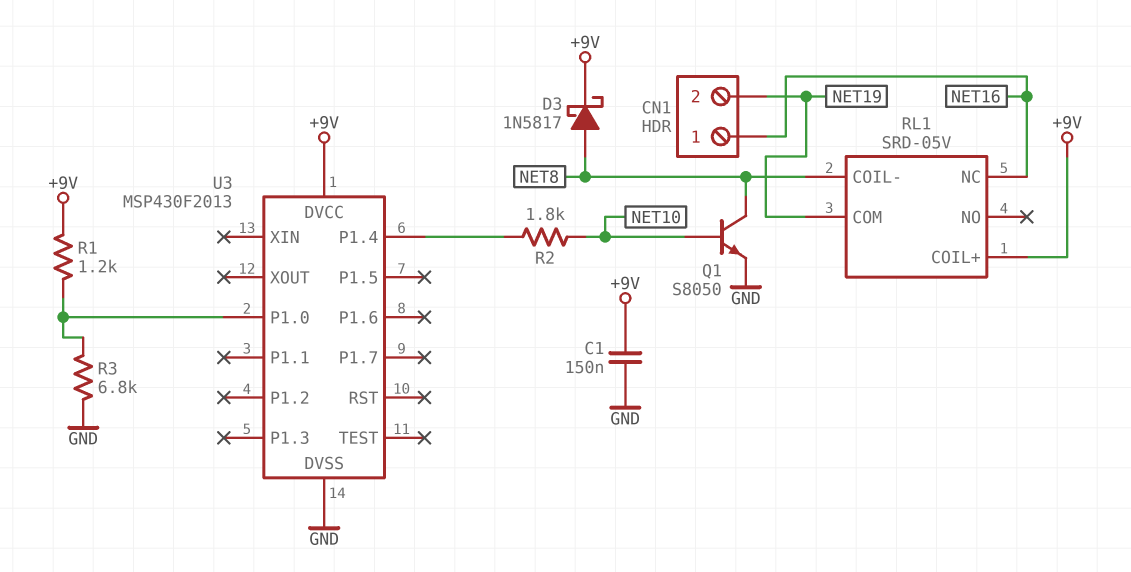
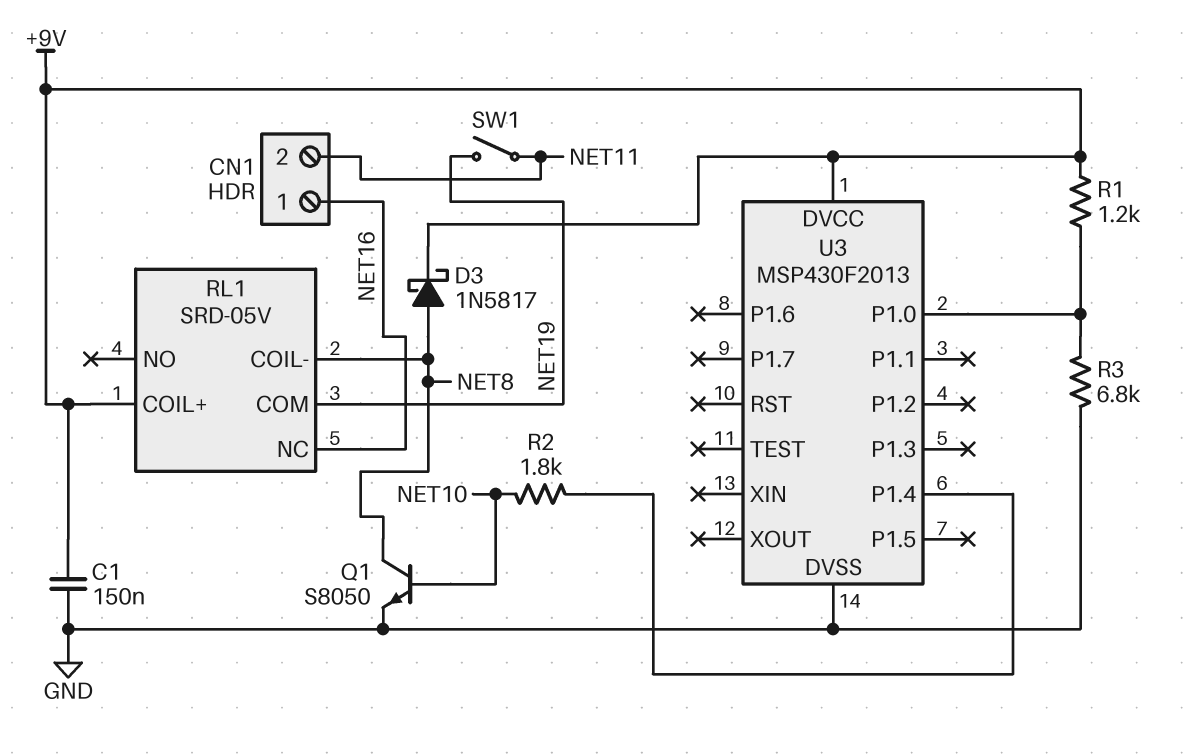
CN1 pin 2: NET19 -> NET11
SW1: none -> switch (NET11, NET19)

